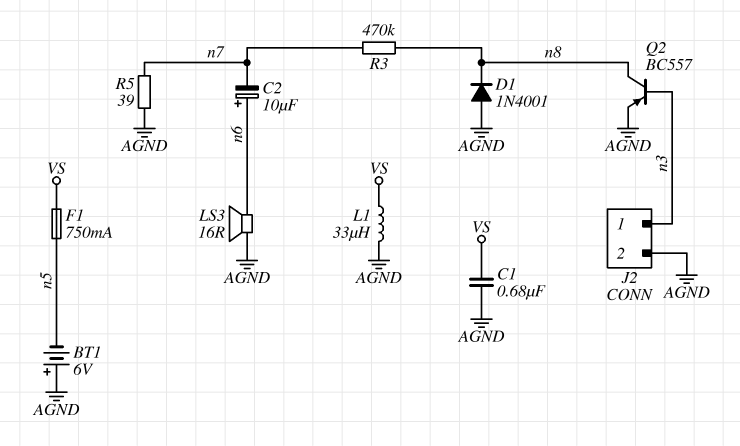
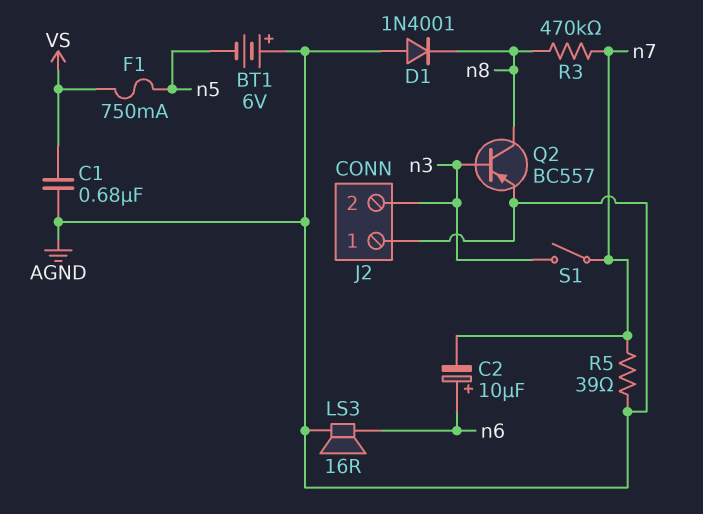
J2 pin 1: n3 -> AGND
J2 pin 2: AGND -> n3
L1: 33uH (AGND, VS) -> none
S1: none -> switch (n3, n7)

